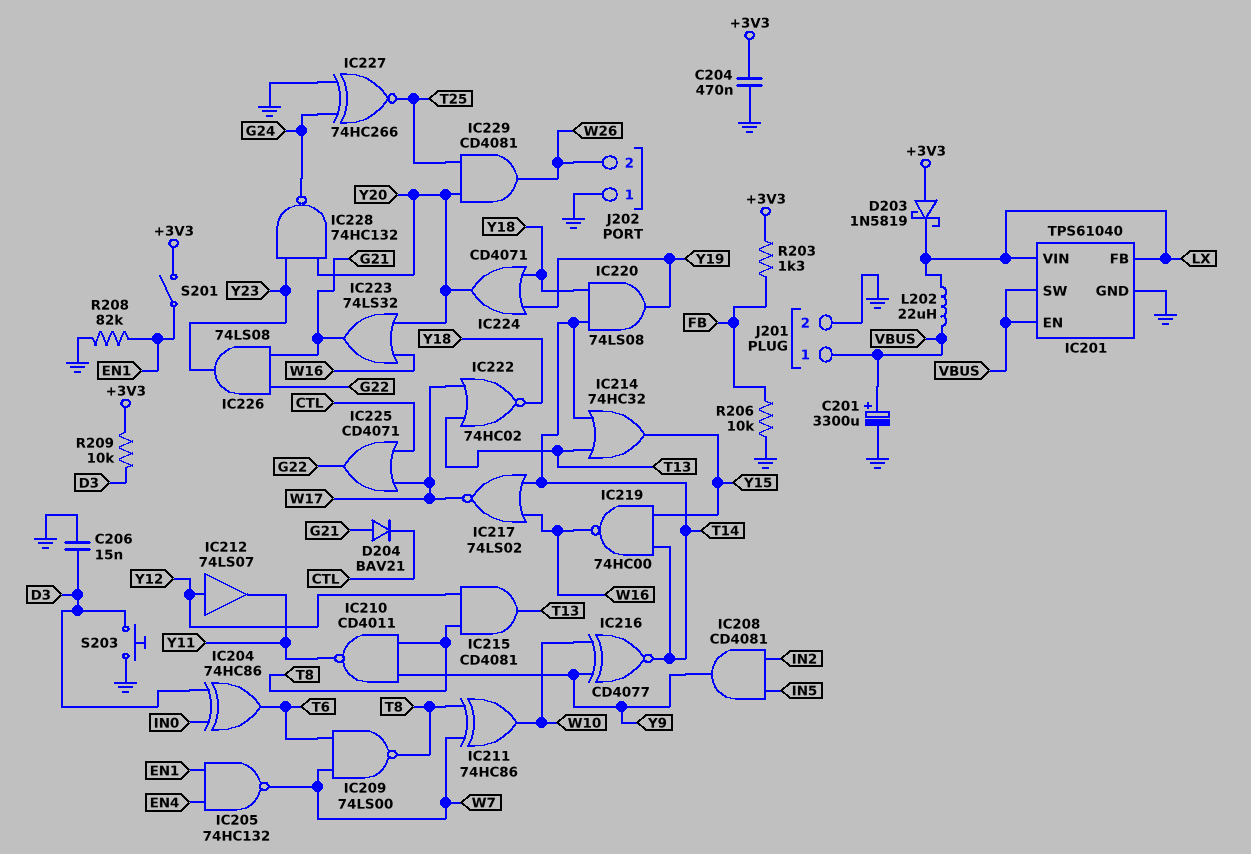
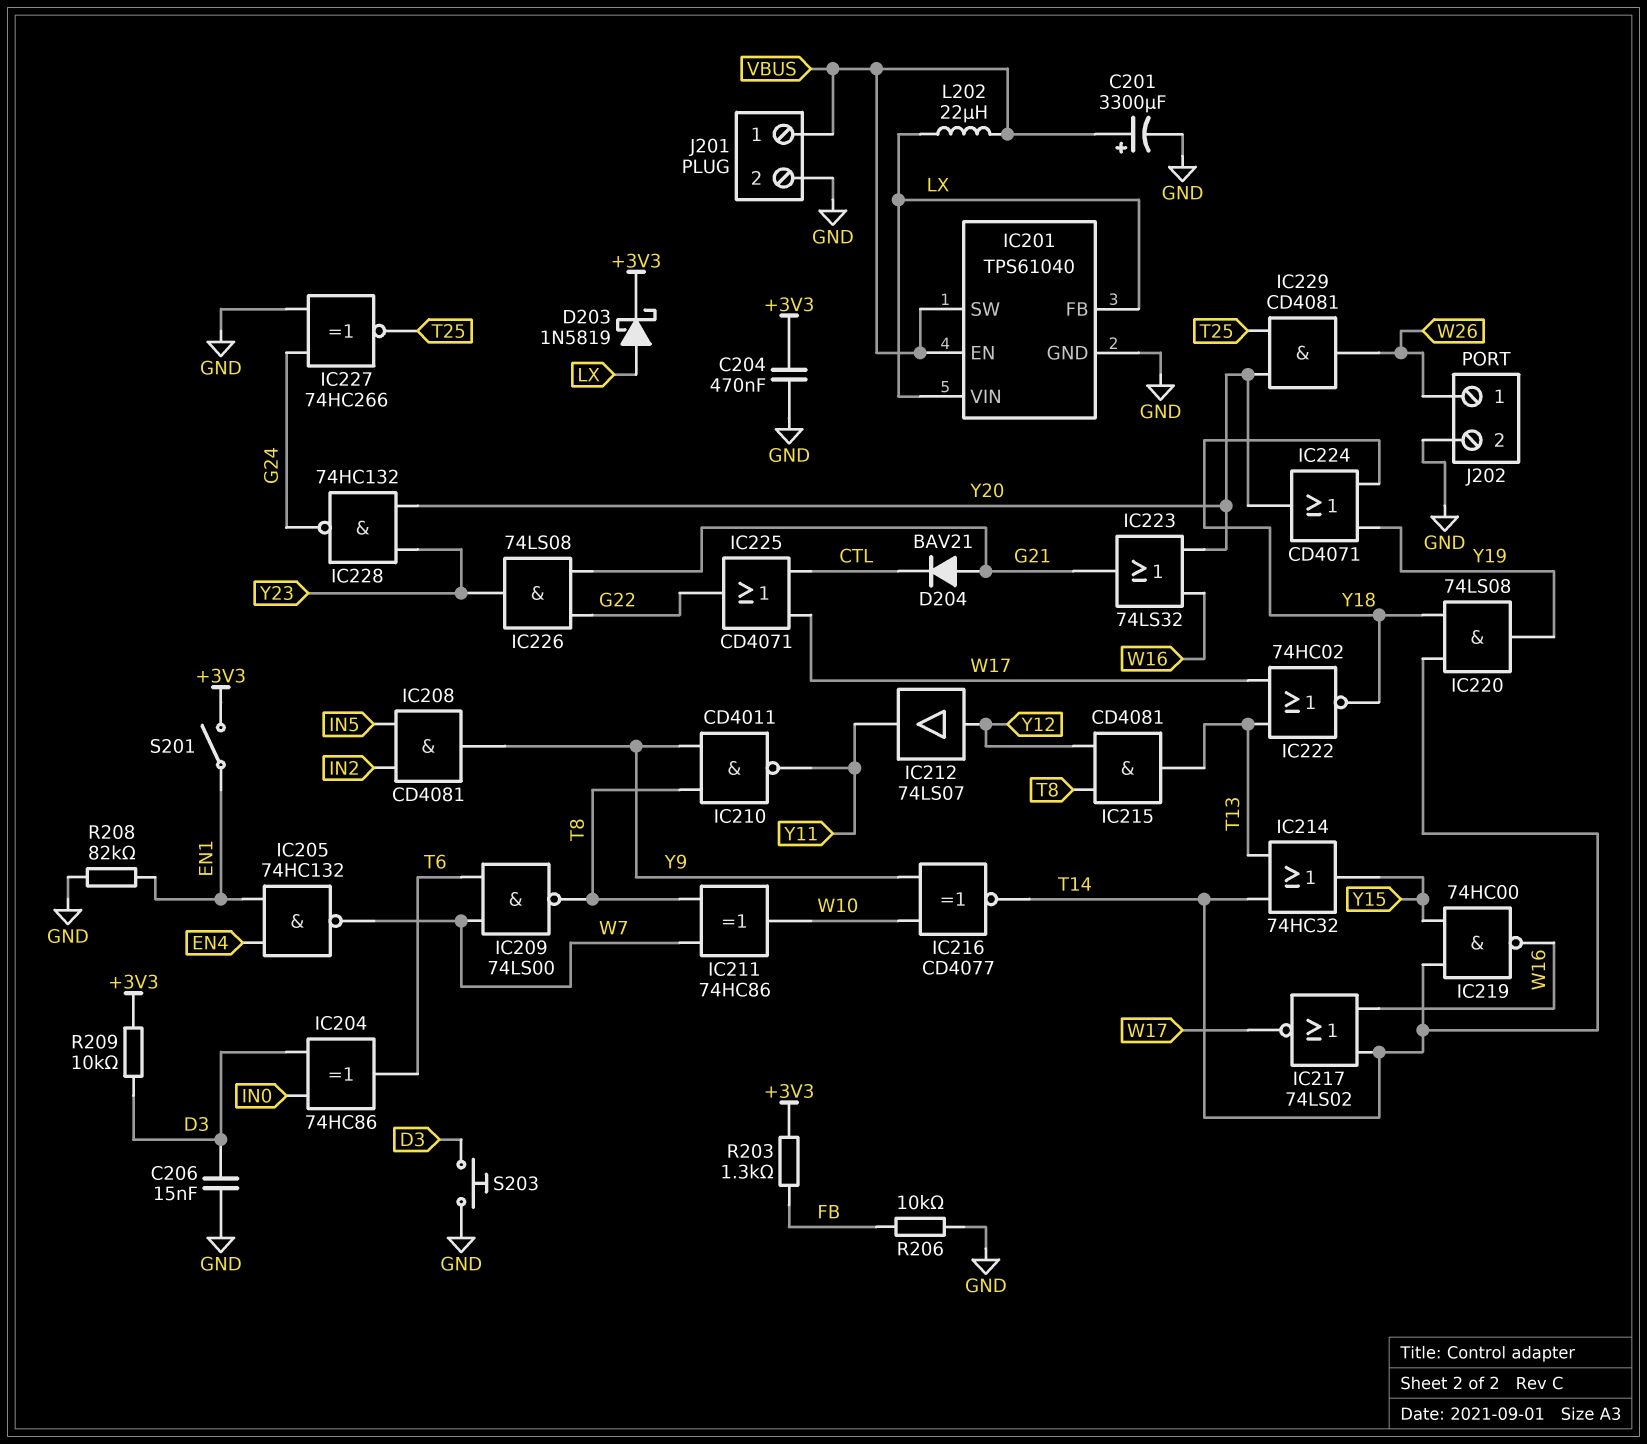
D203: schottky 1N5819 (A +3V3, K LX) -> schottky 1N5819 (A LX, K +3V3)
J202 pin 1: GND -> W26
J202 pin 2: W26 -> GND

